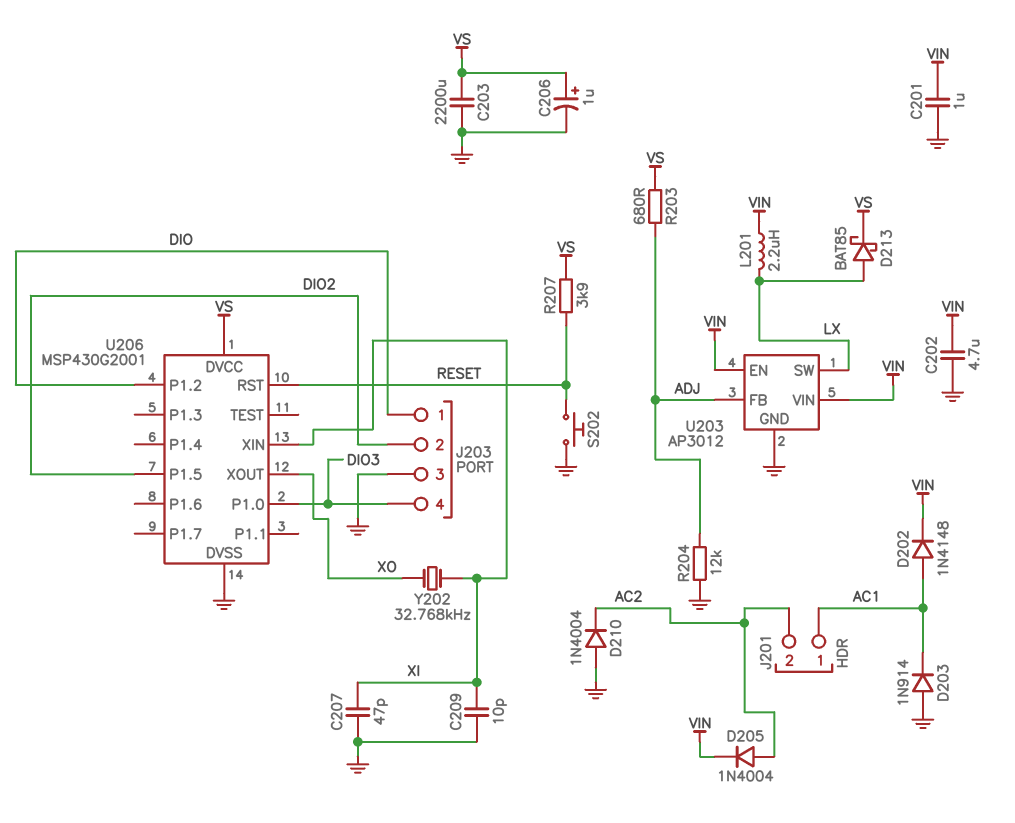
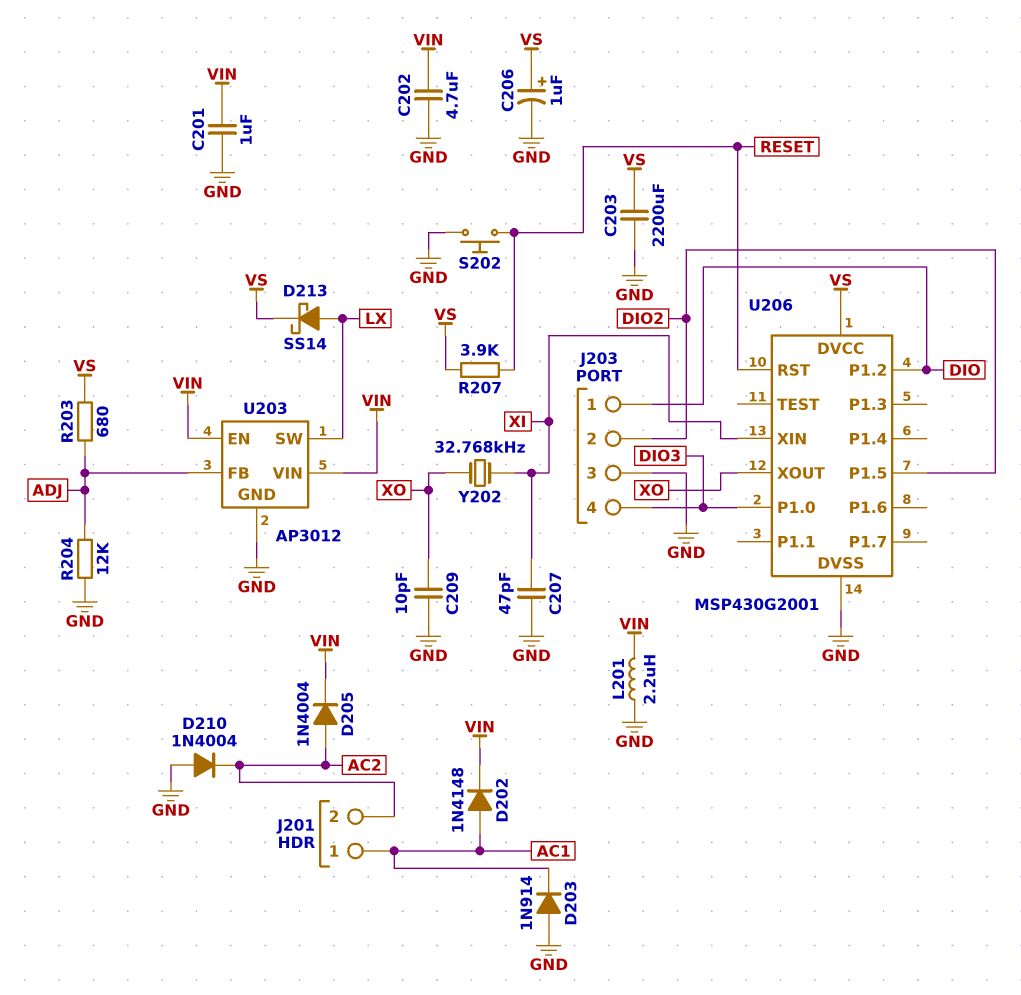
C209: 10pF (GND, XI) -> 10pF (GND, XO)
D213: schottky BAT85 (A LX, K VS) -> schottky SS14 (A LX, K VS)
L201: 2.2uH (LX, VIN) -> 2.2uH (GND, VIN)

